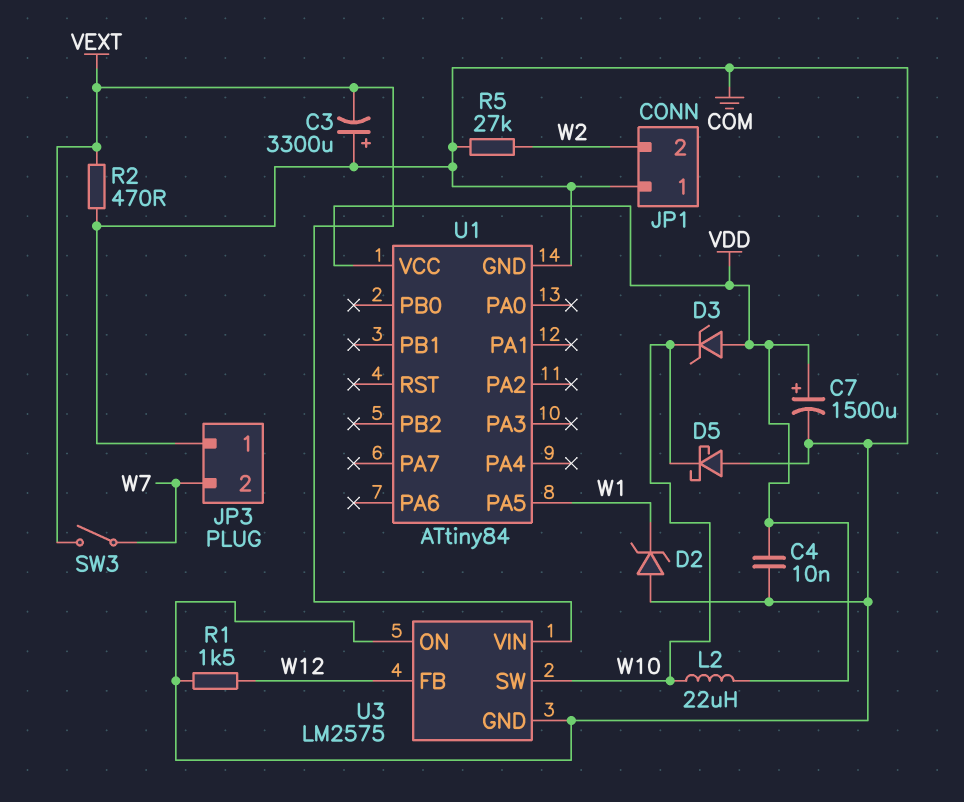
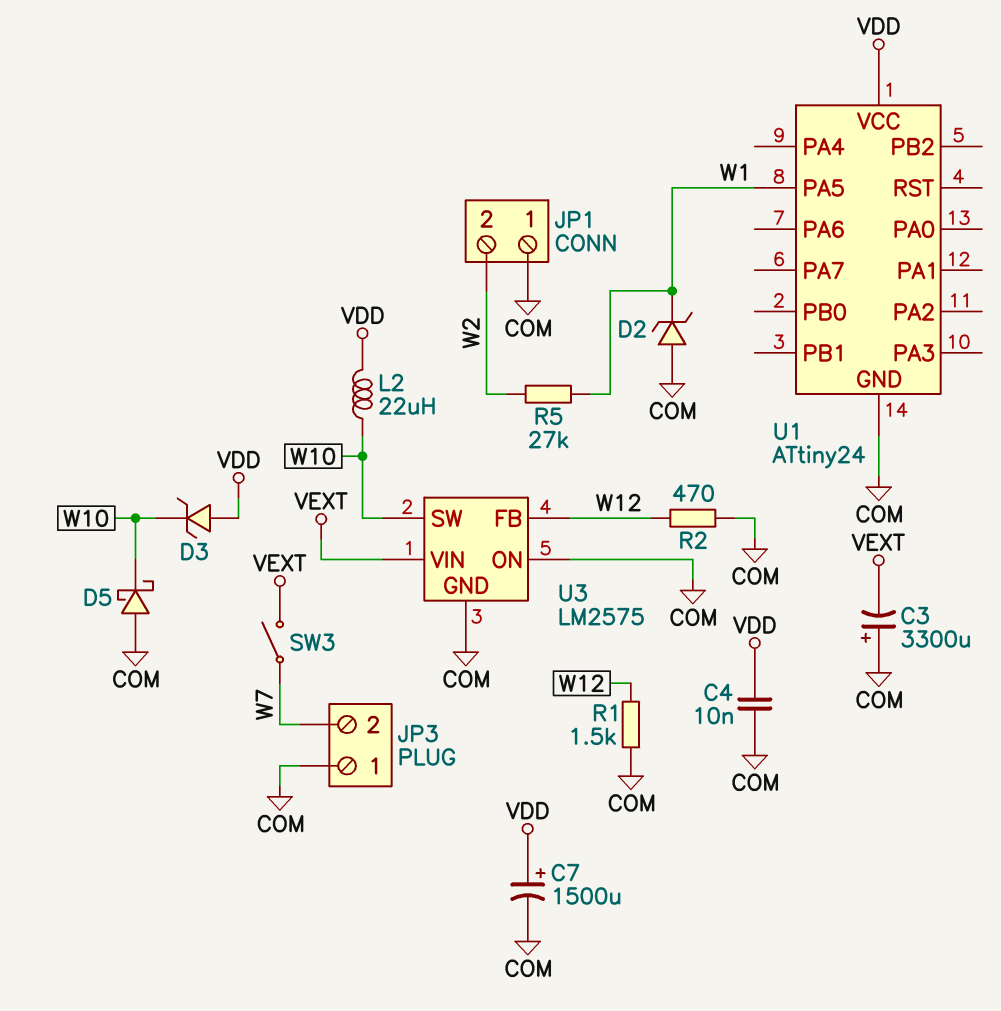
R2: 470 (COM, VEXT) -> 470 (COM, W12)
R5: 27k (COM, W2) -> 27k (W1, W2)
U1: ATtiny84 -> ATtiny24

